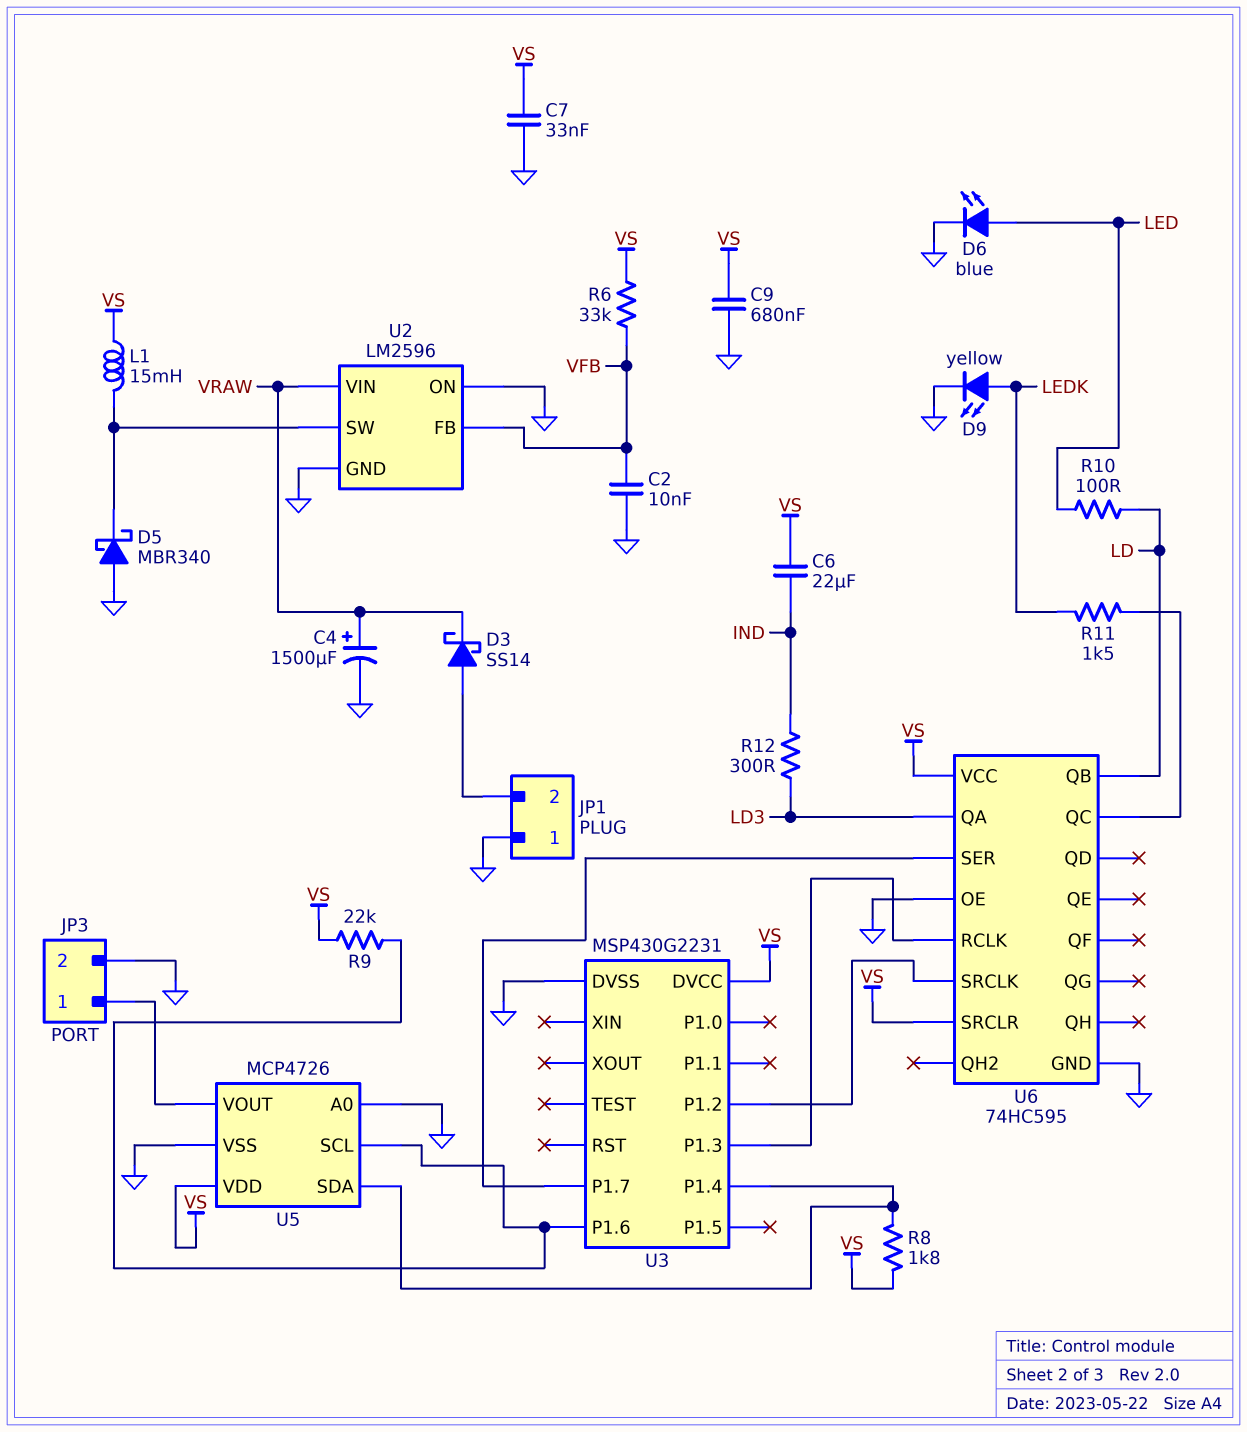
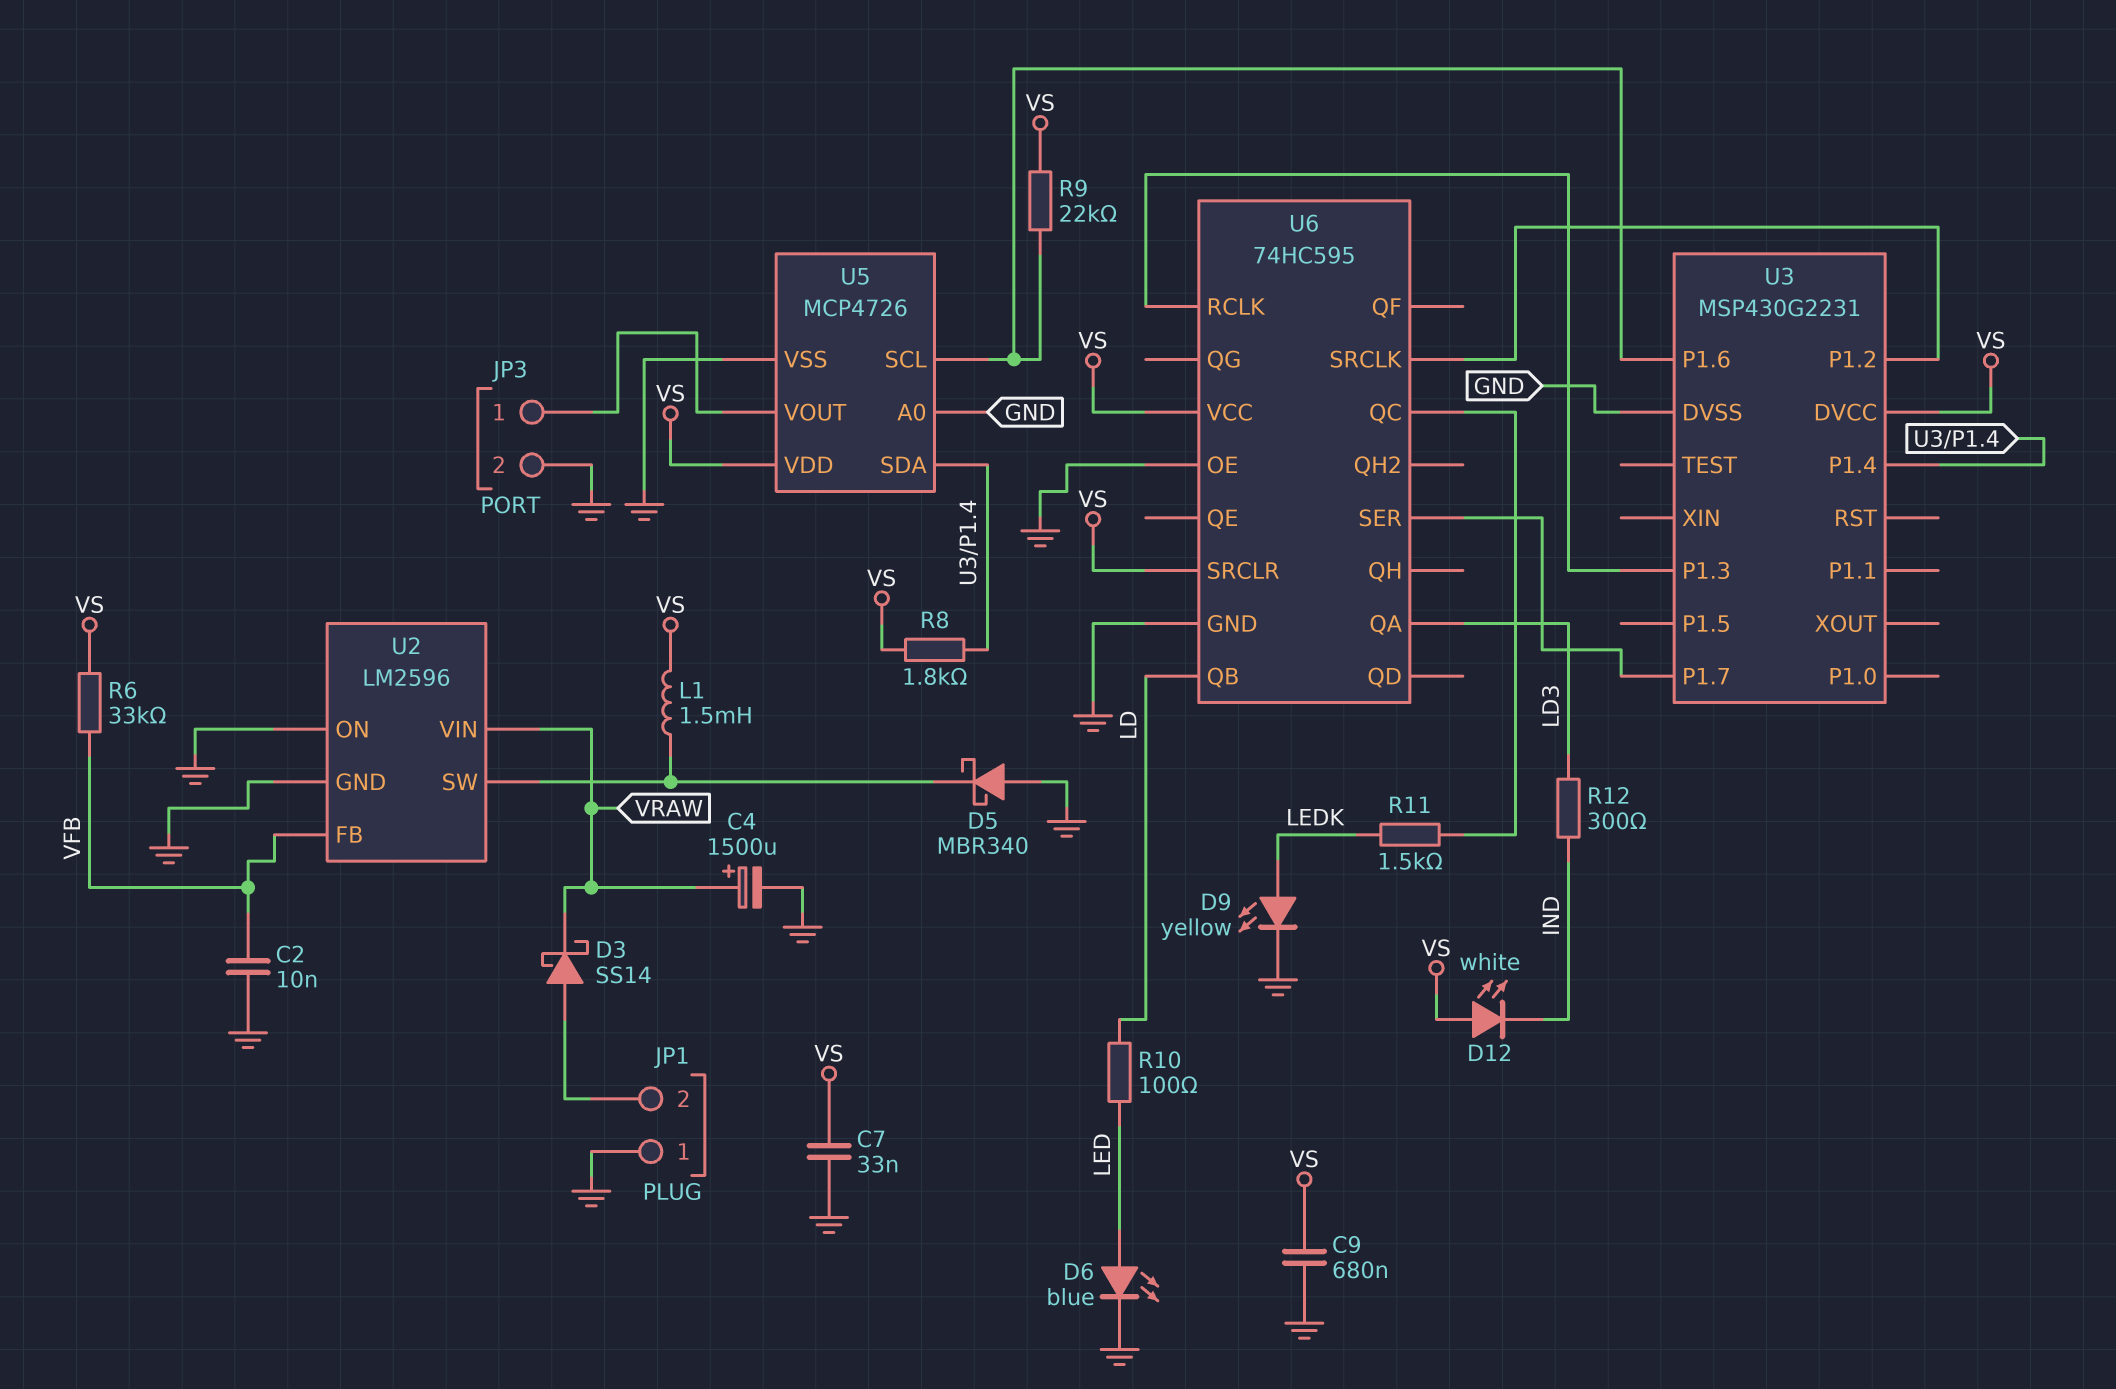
C6: 22uF (IND, VS) -> none
D12: none -> LED white (A VS, K IND)
L1: 15mH (U2/SW, VS) -> 1.5mH (U2/SW, VS)

